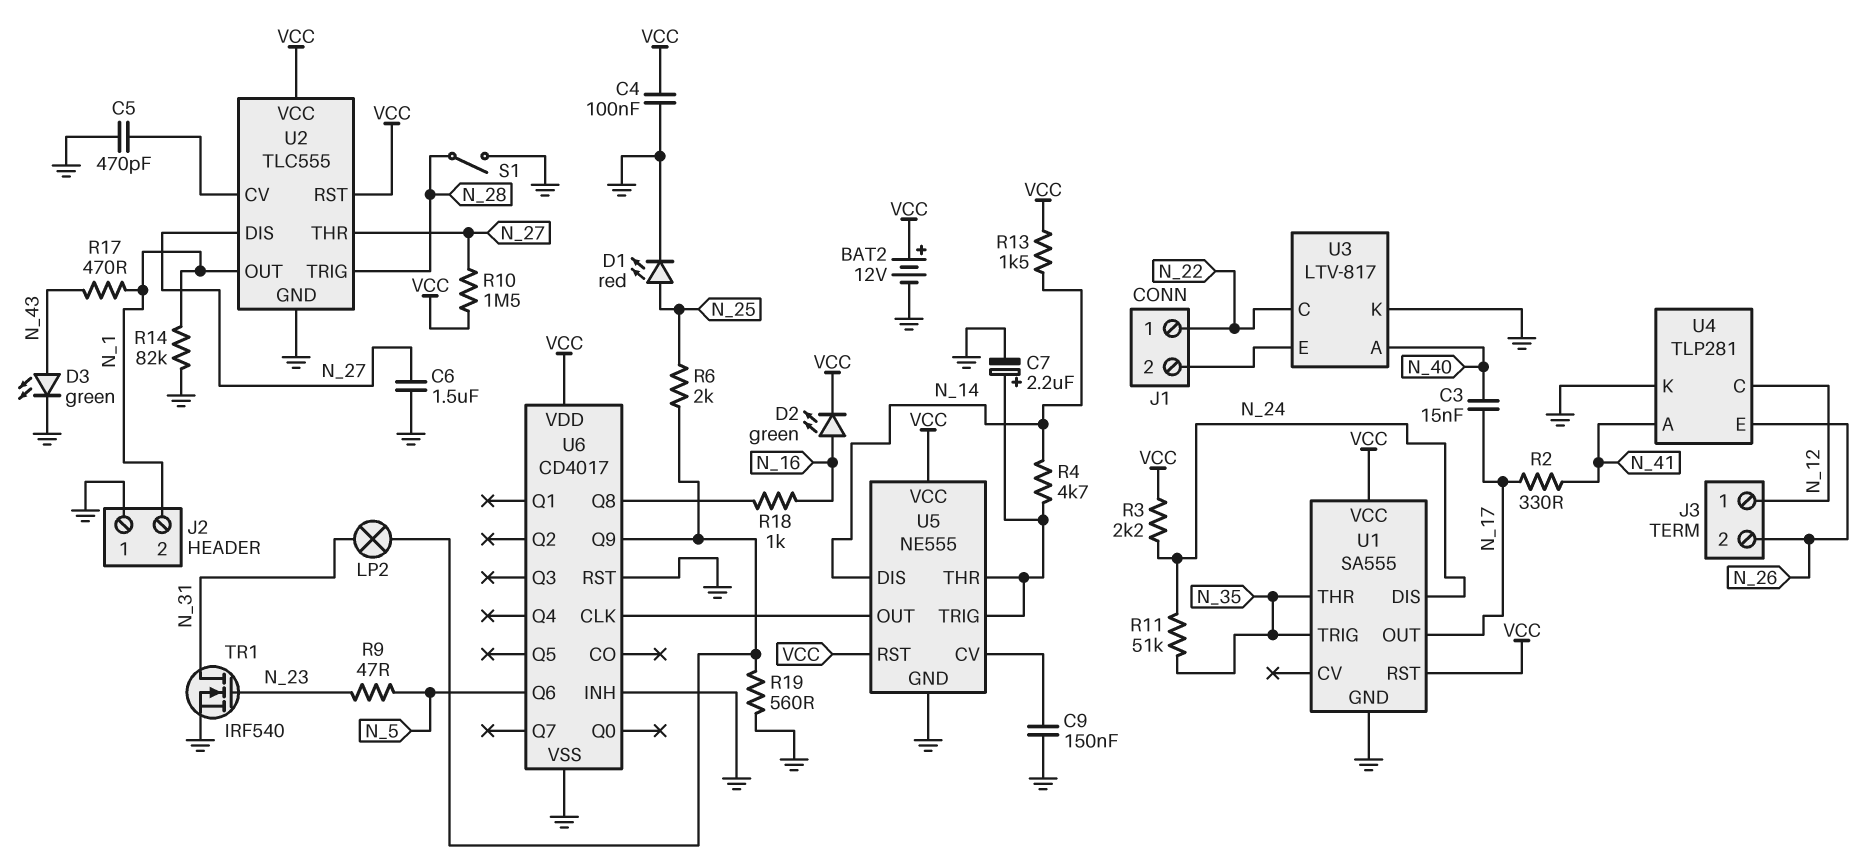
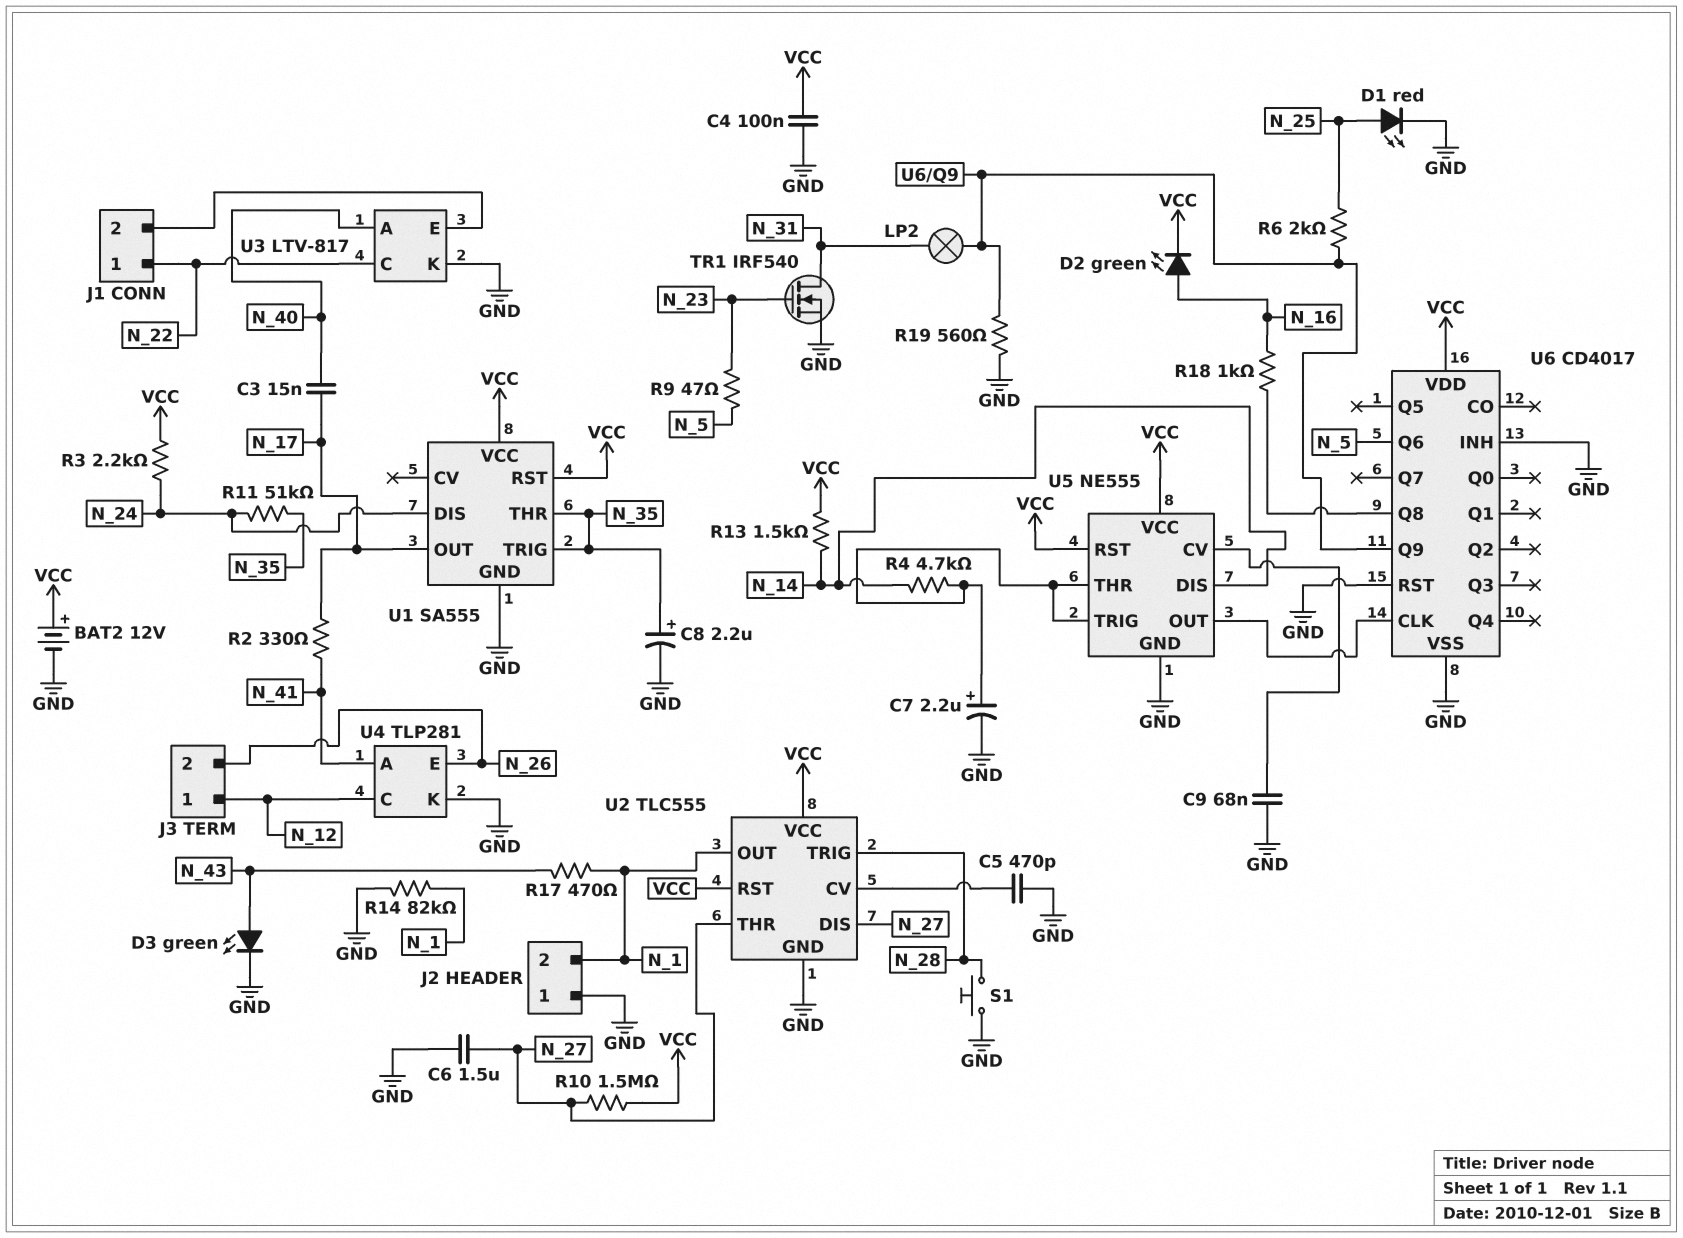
C8: none -> 2.2uF (plus N_35, minus GND)
C9: 150nF (GND, U5/CV) -> 68nF (GND, U5/CV)
S1: switch (GND, N_28) -> button (GND, N_28)

